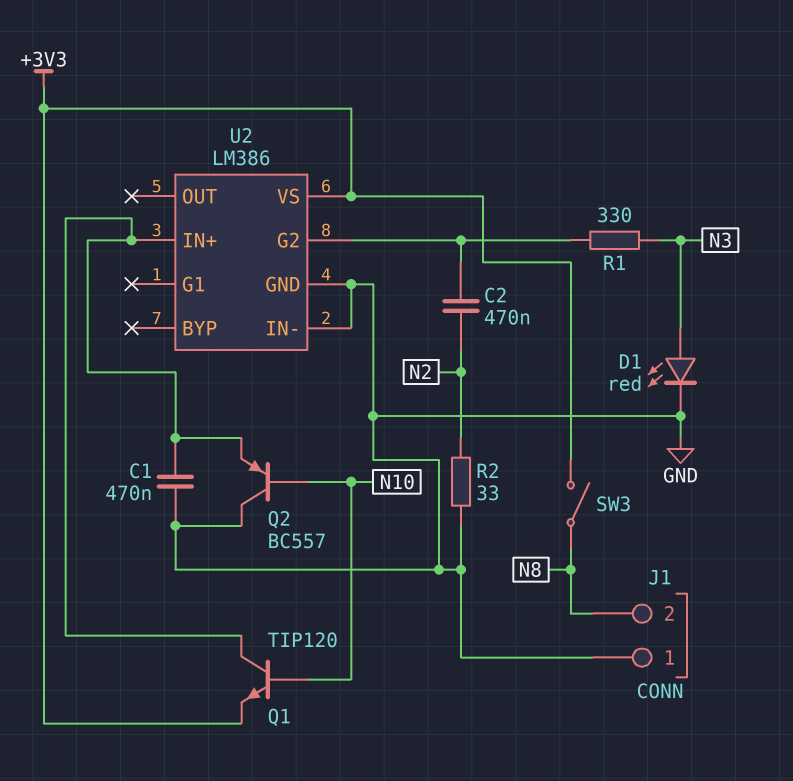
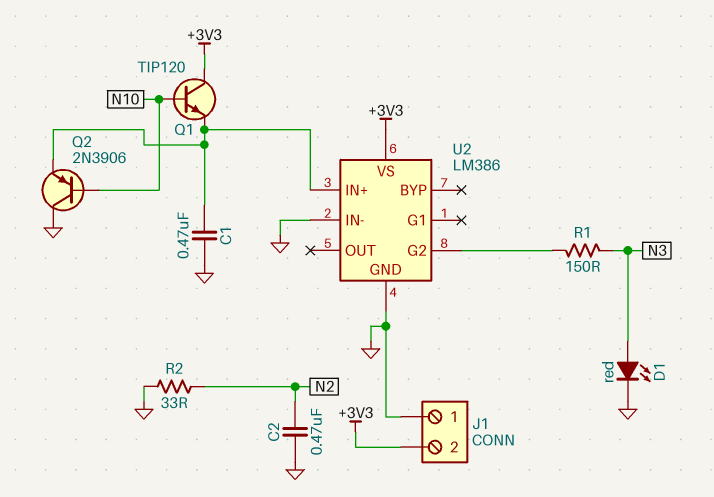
C2: 470nF (N2, U2/G2) -> 470nF (GND, N2)
J1 pin 2: N8 -> +3V3
Q1: NPN TIP120 (B N10, C U2/IN+, E +3V3) -> NPN TIP120 (B N10, C +3V3, E U2/IN+)
Q2: PNP BC557 (B N10, C GND, E U2/IN+) -> PNP 2N3906 (B N10, C GND, E U2/IN+)
R1: 330 (N3, U2/G2) -> 150 (N3, U2/G2)
SW3: switch (+3V3, N8) -> none

